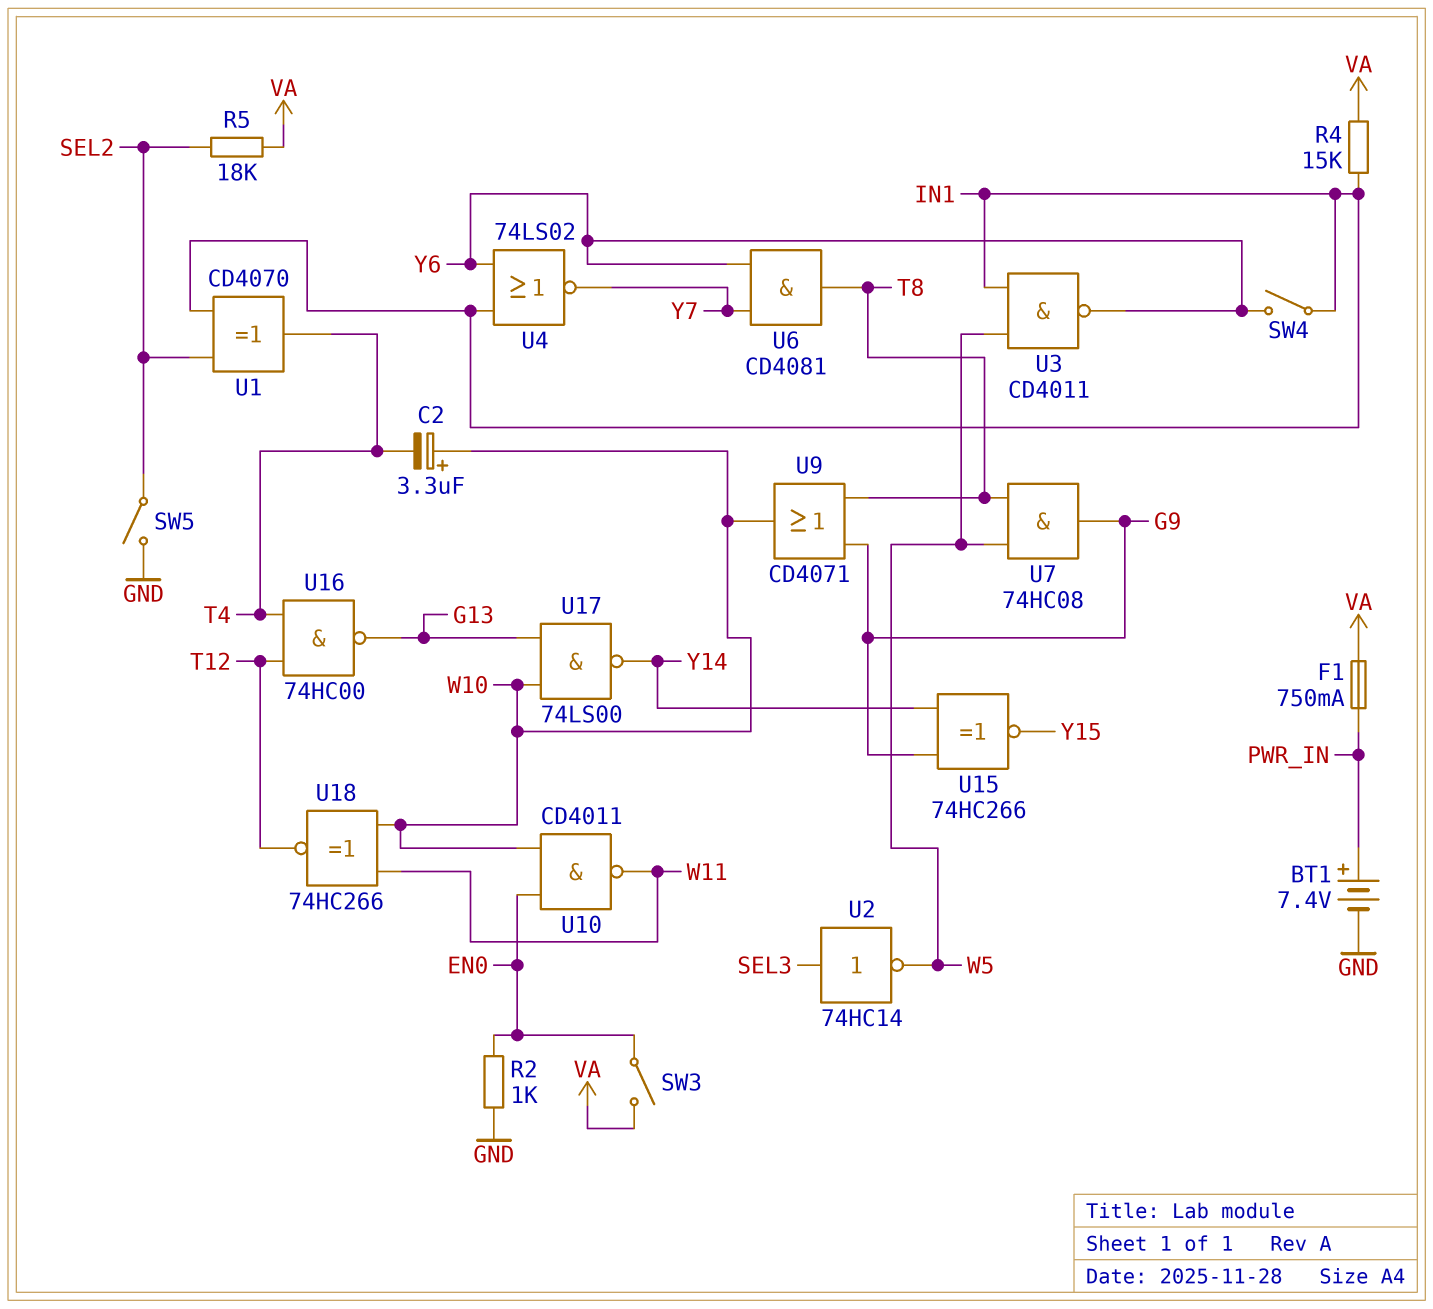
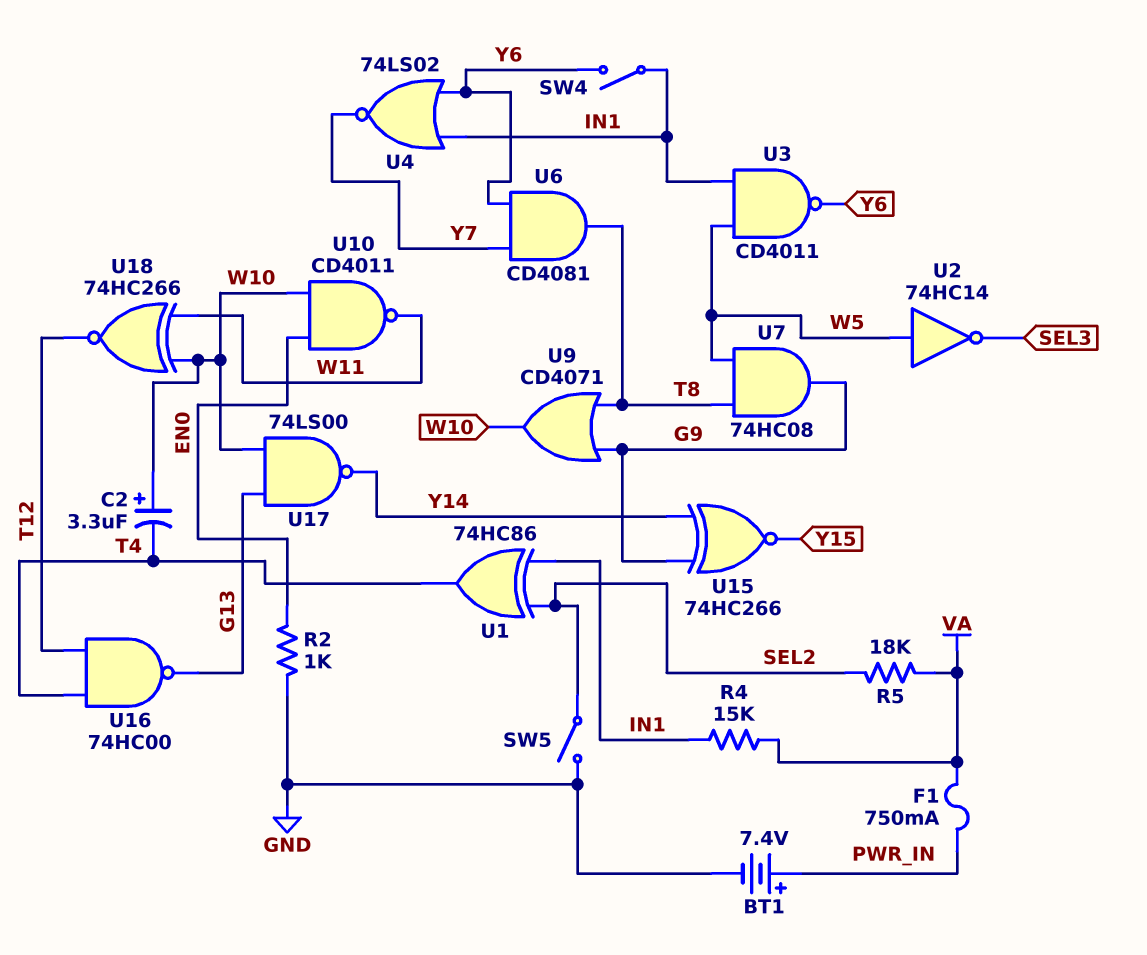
SW3: switch (EN0, VA) -> none
U1: XOR CD4070 (in IN1, in SEL2, out T4) -> XOR 74HC86 (in IN1, in SEL2, out T4)
U2: NOT 74HC14 (in SEL3, out W5) -> NOT 74HC14 (in W5, out SEL3)

